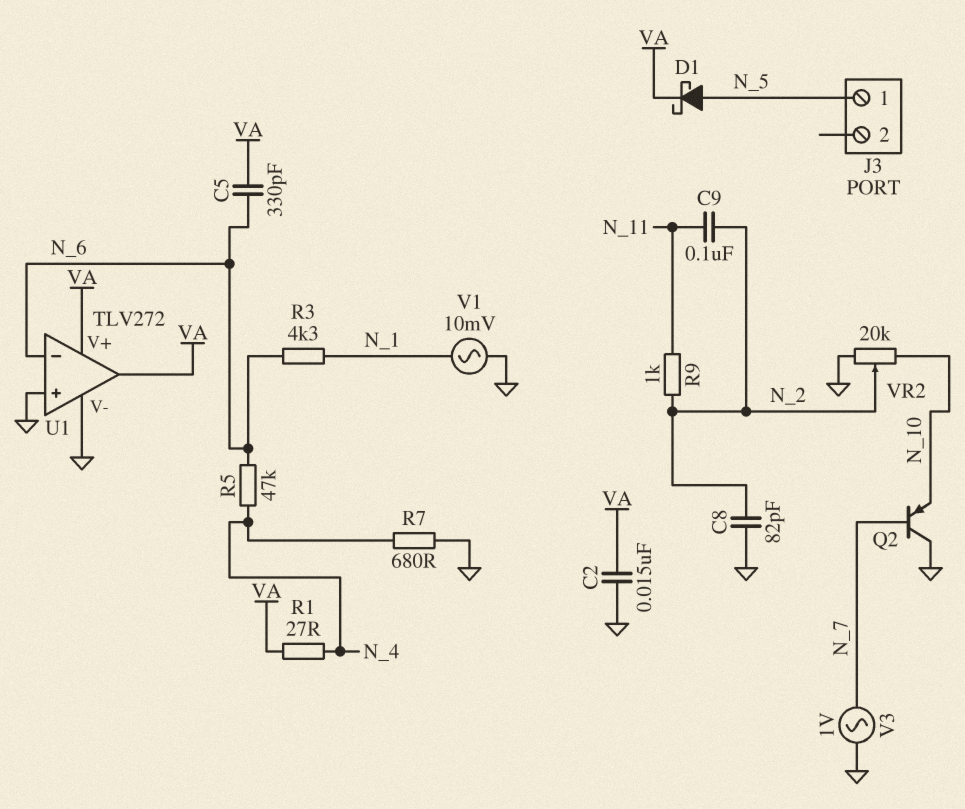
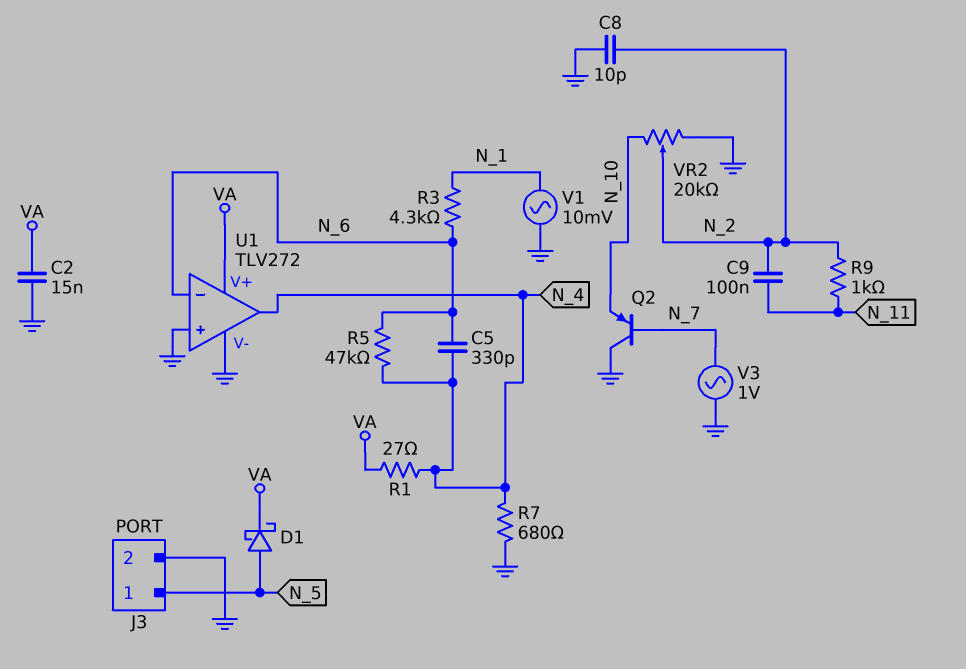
C5: 330pF (N_6, VA) -> 330pF (N_4, N_6)
C8: 82pF (GND, N_2) -> 10pF (GND, N_2)
J3 pin 2: none -> GND
U1 pin out: VA -> N_4

